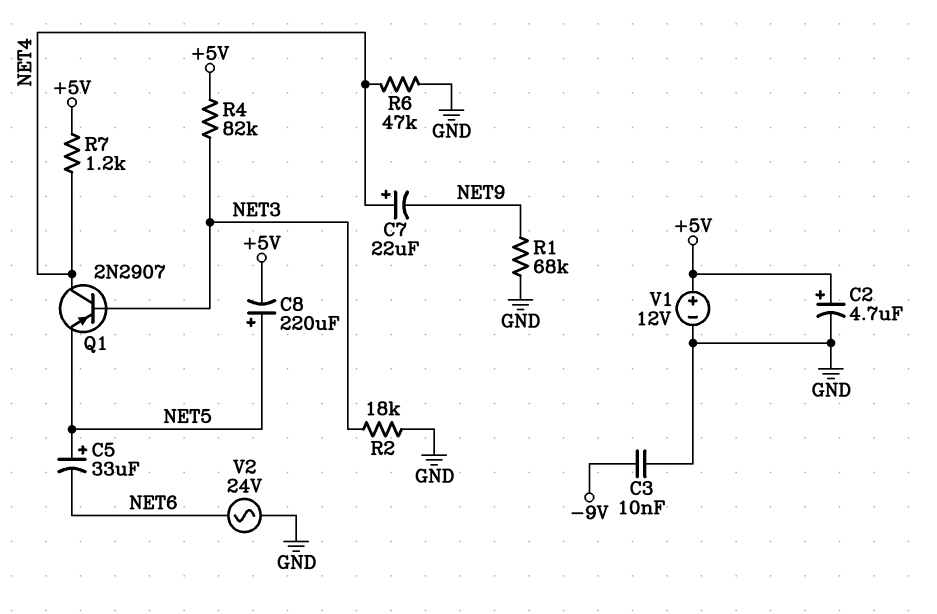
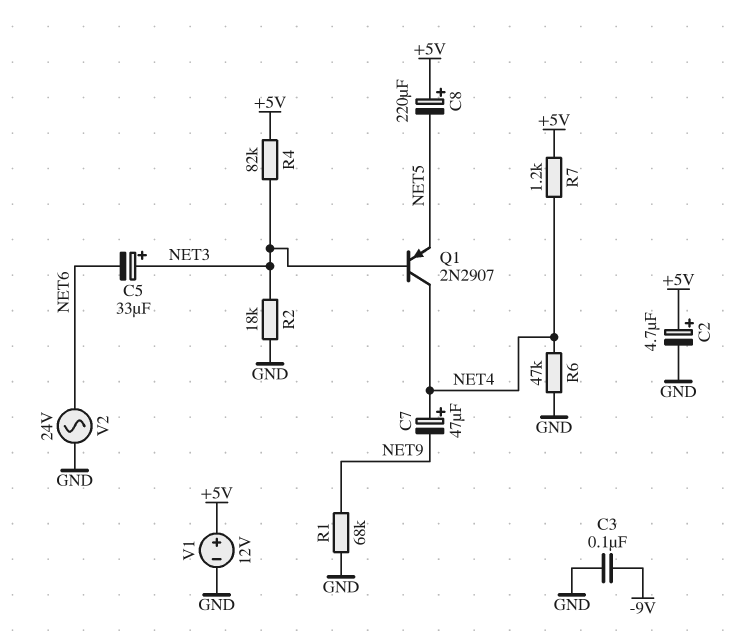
C3: 10nF (-9V, GND) -> 100nF (-9V, GND)
C5: 33uF (plus NET5, minus NET6) -> 33uF (plus NET3, minus NET6)
C7: 22uF (plus NET4, minus NET9) -> 47uF (plus NET4, minus NET9)
C8: 220uF (plus NET5, minus +5V) -> 220uF (plus +5V, minus NET5)

